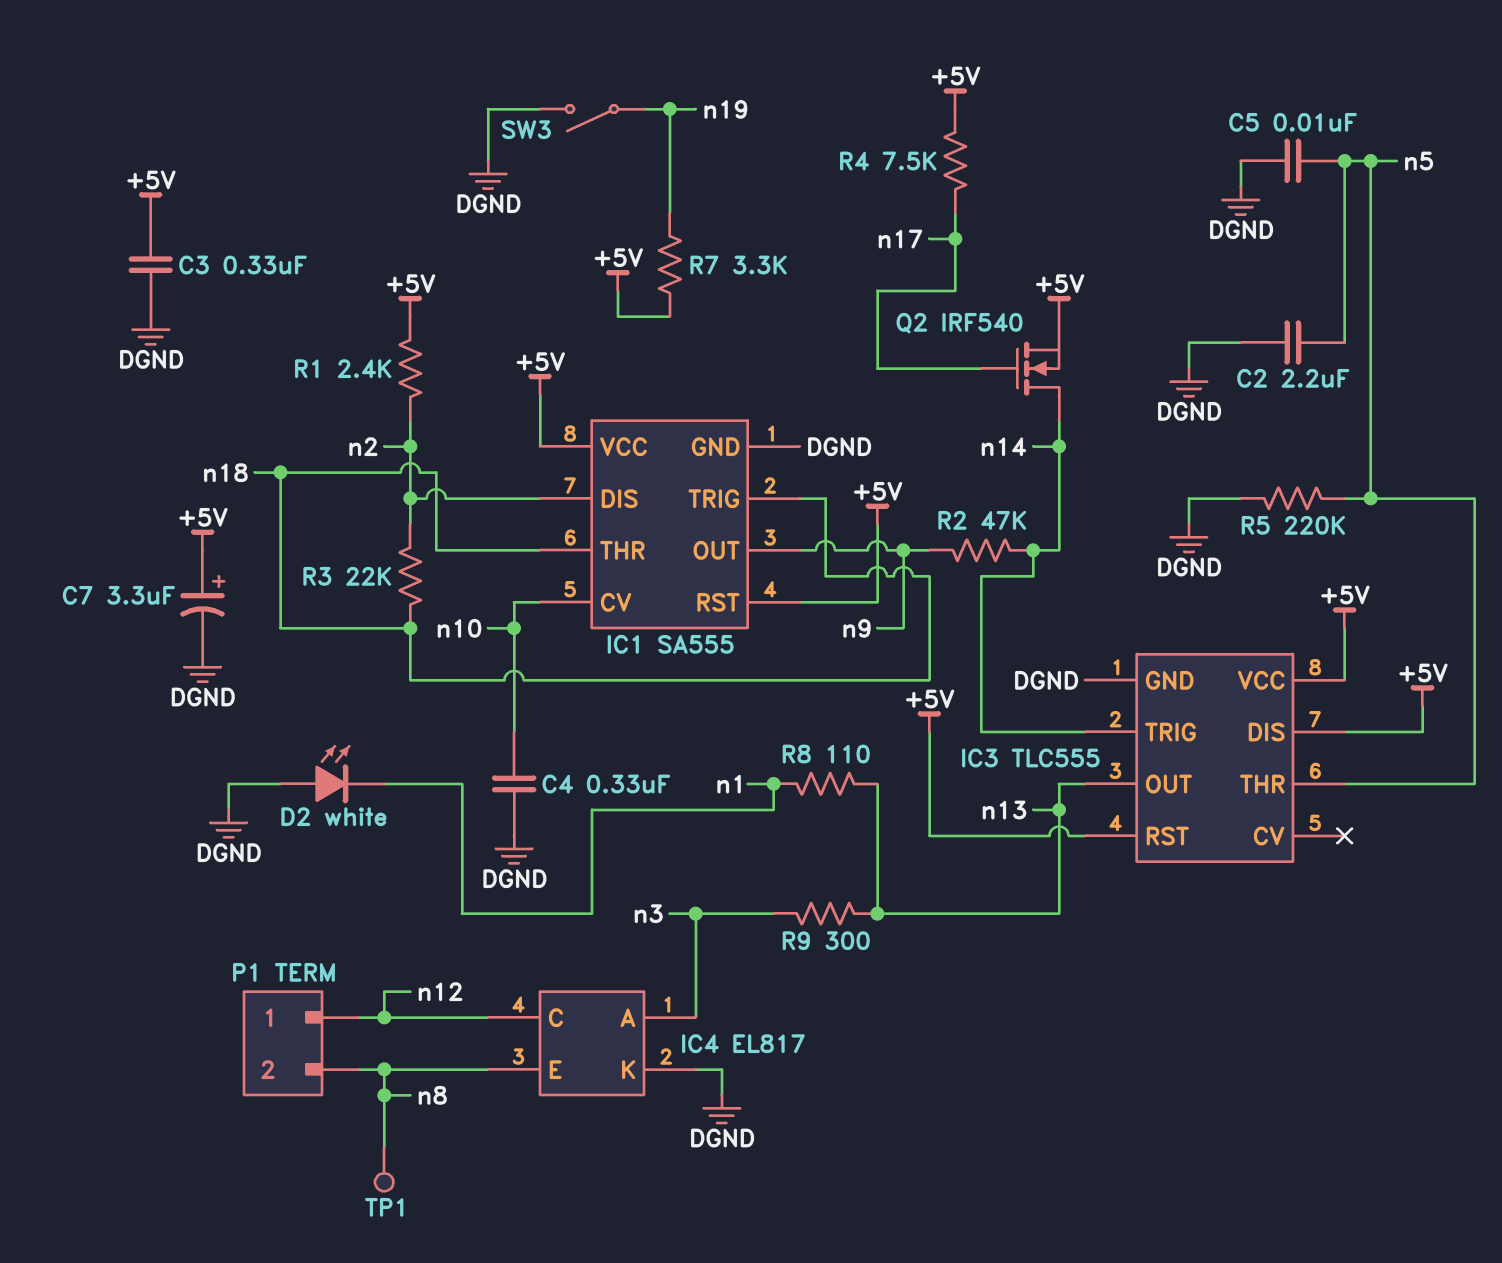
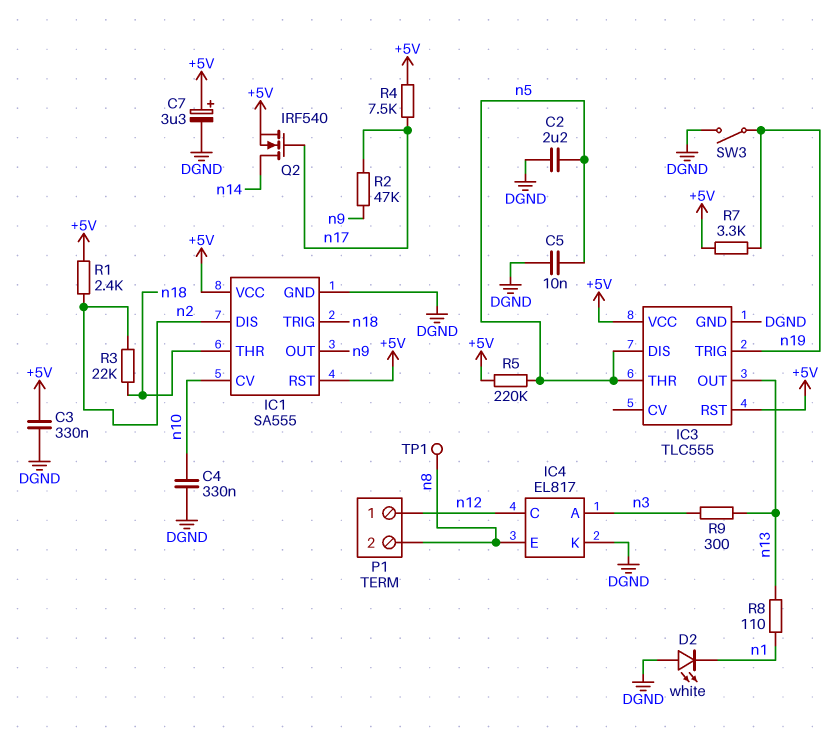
IC3 pin DIS: +5V -> n5
IC3 pin TRIG: n14 -> n19
R2: 47k (n9, n14) -> 47k (n9, n17)
R5: 220k (DGND, n5) -> 220k (+5V, n5)

